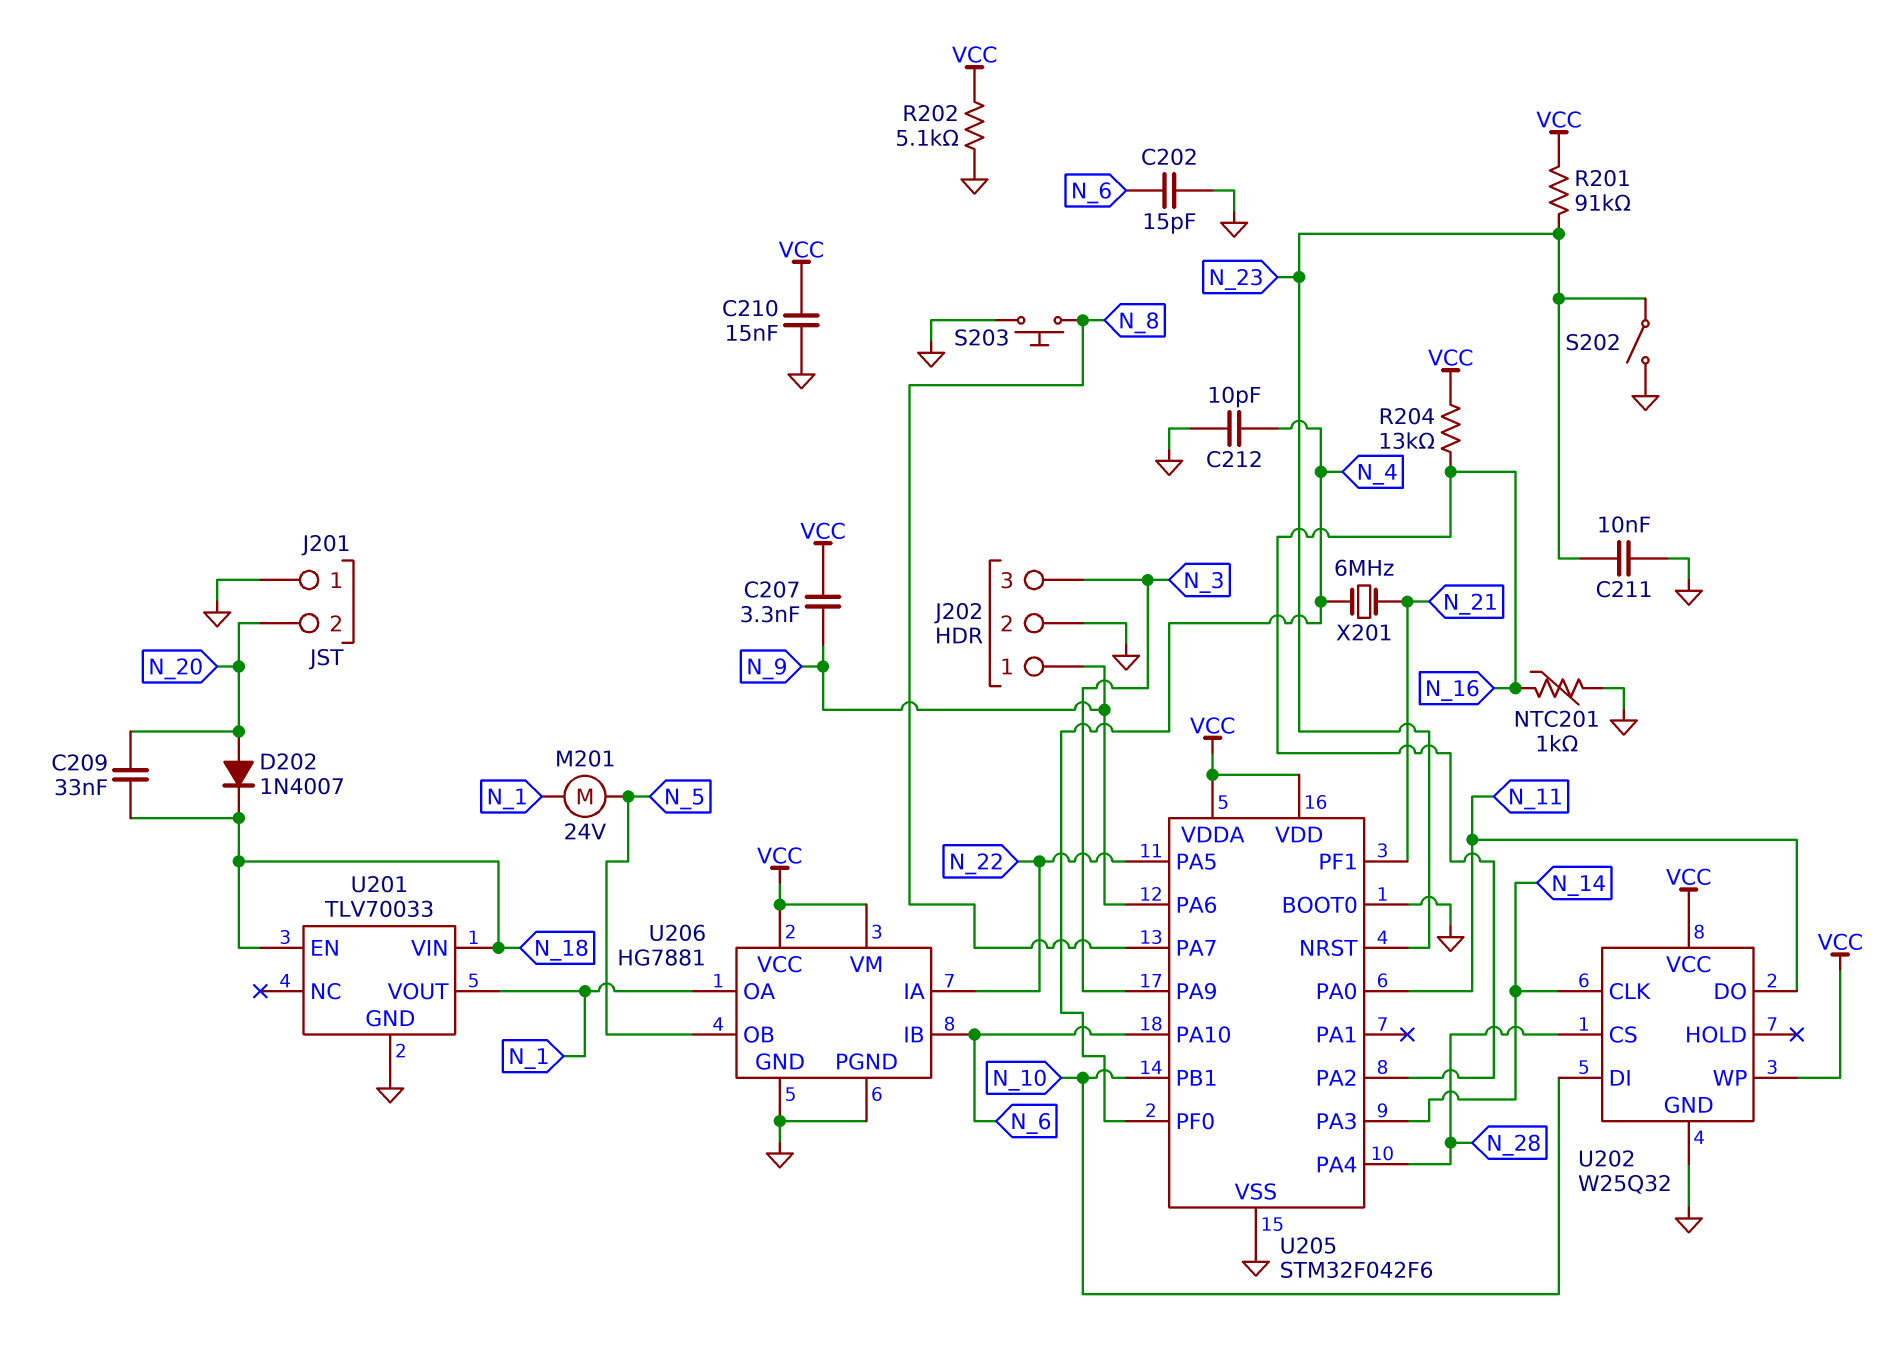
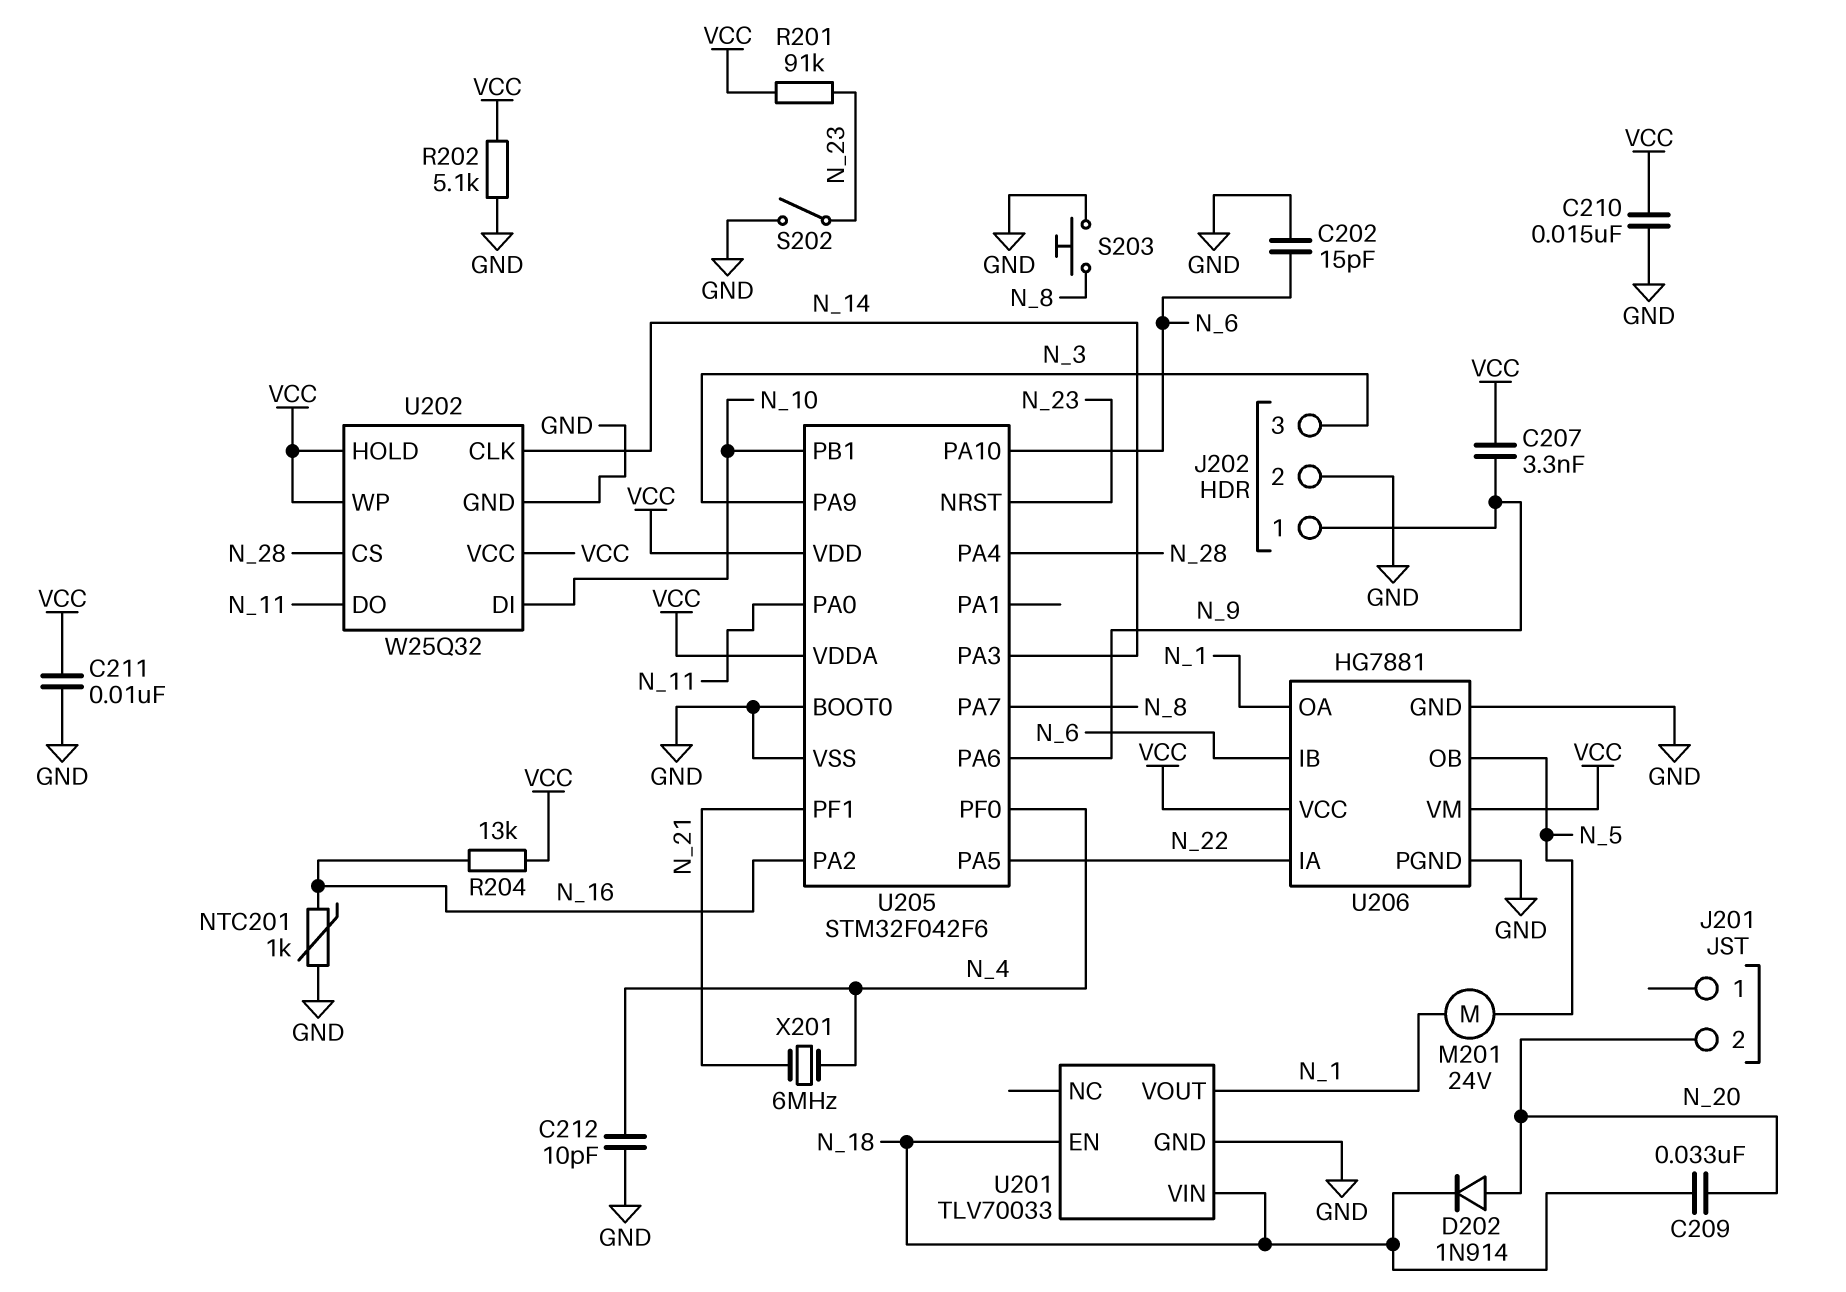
C211: 10nF (GND, N_23) -> 10nF (GND, VCC)
D202: diode 1N4007 (A N_20, K N_18) -> diode 1N914 (A N_20, K N_18)
J201 pin 1: GND -> none
U202 pin HOLD: none -> VCC

